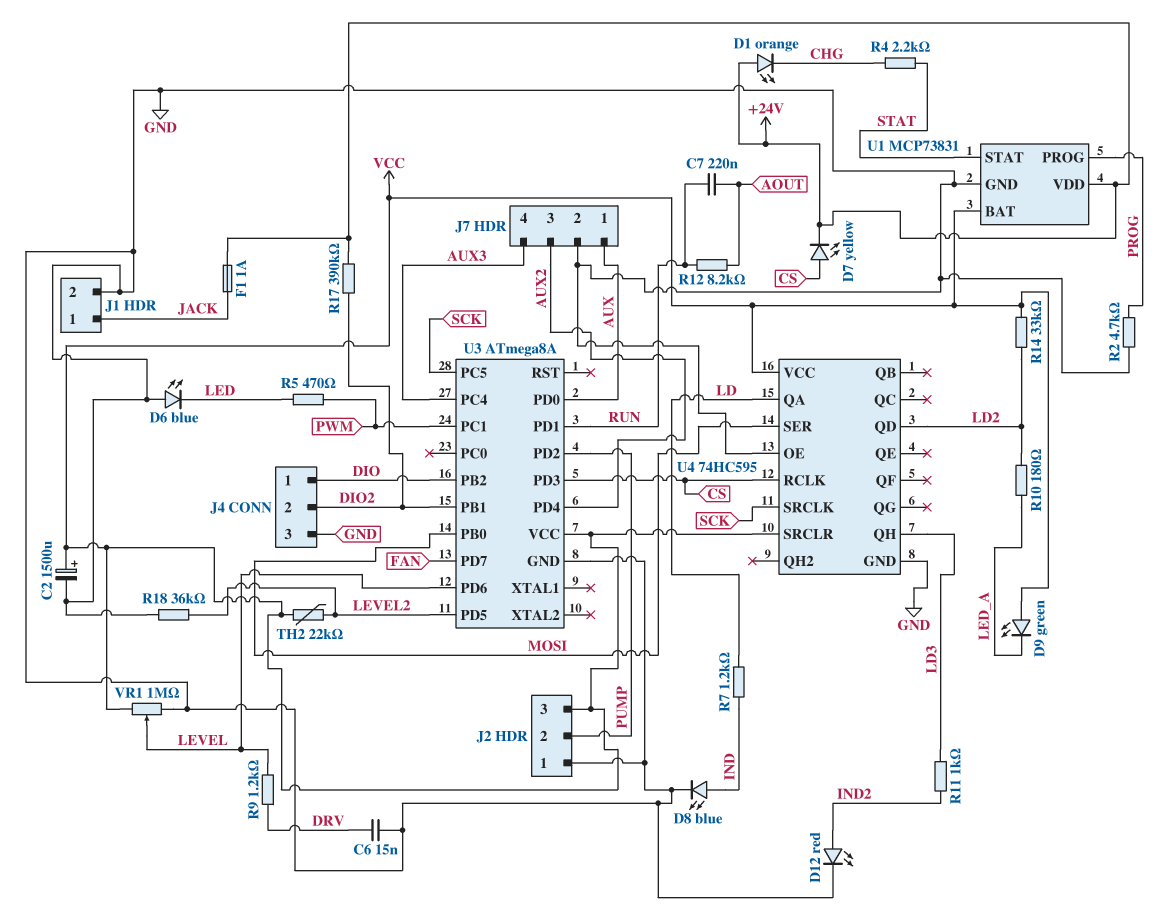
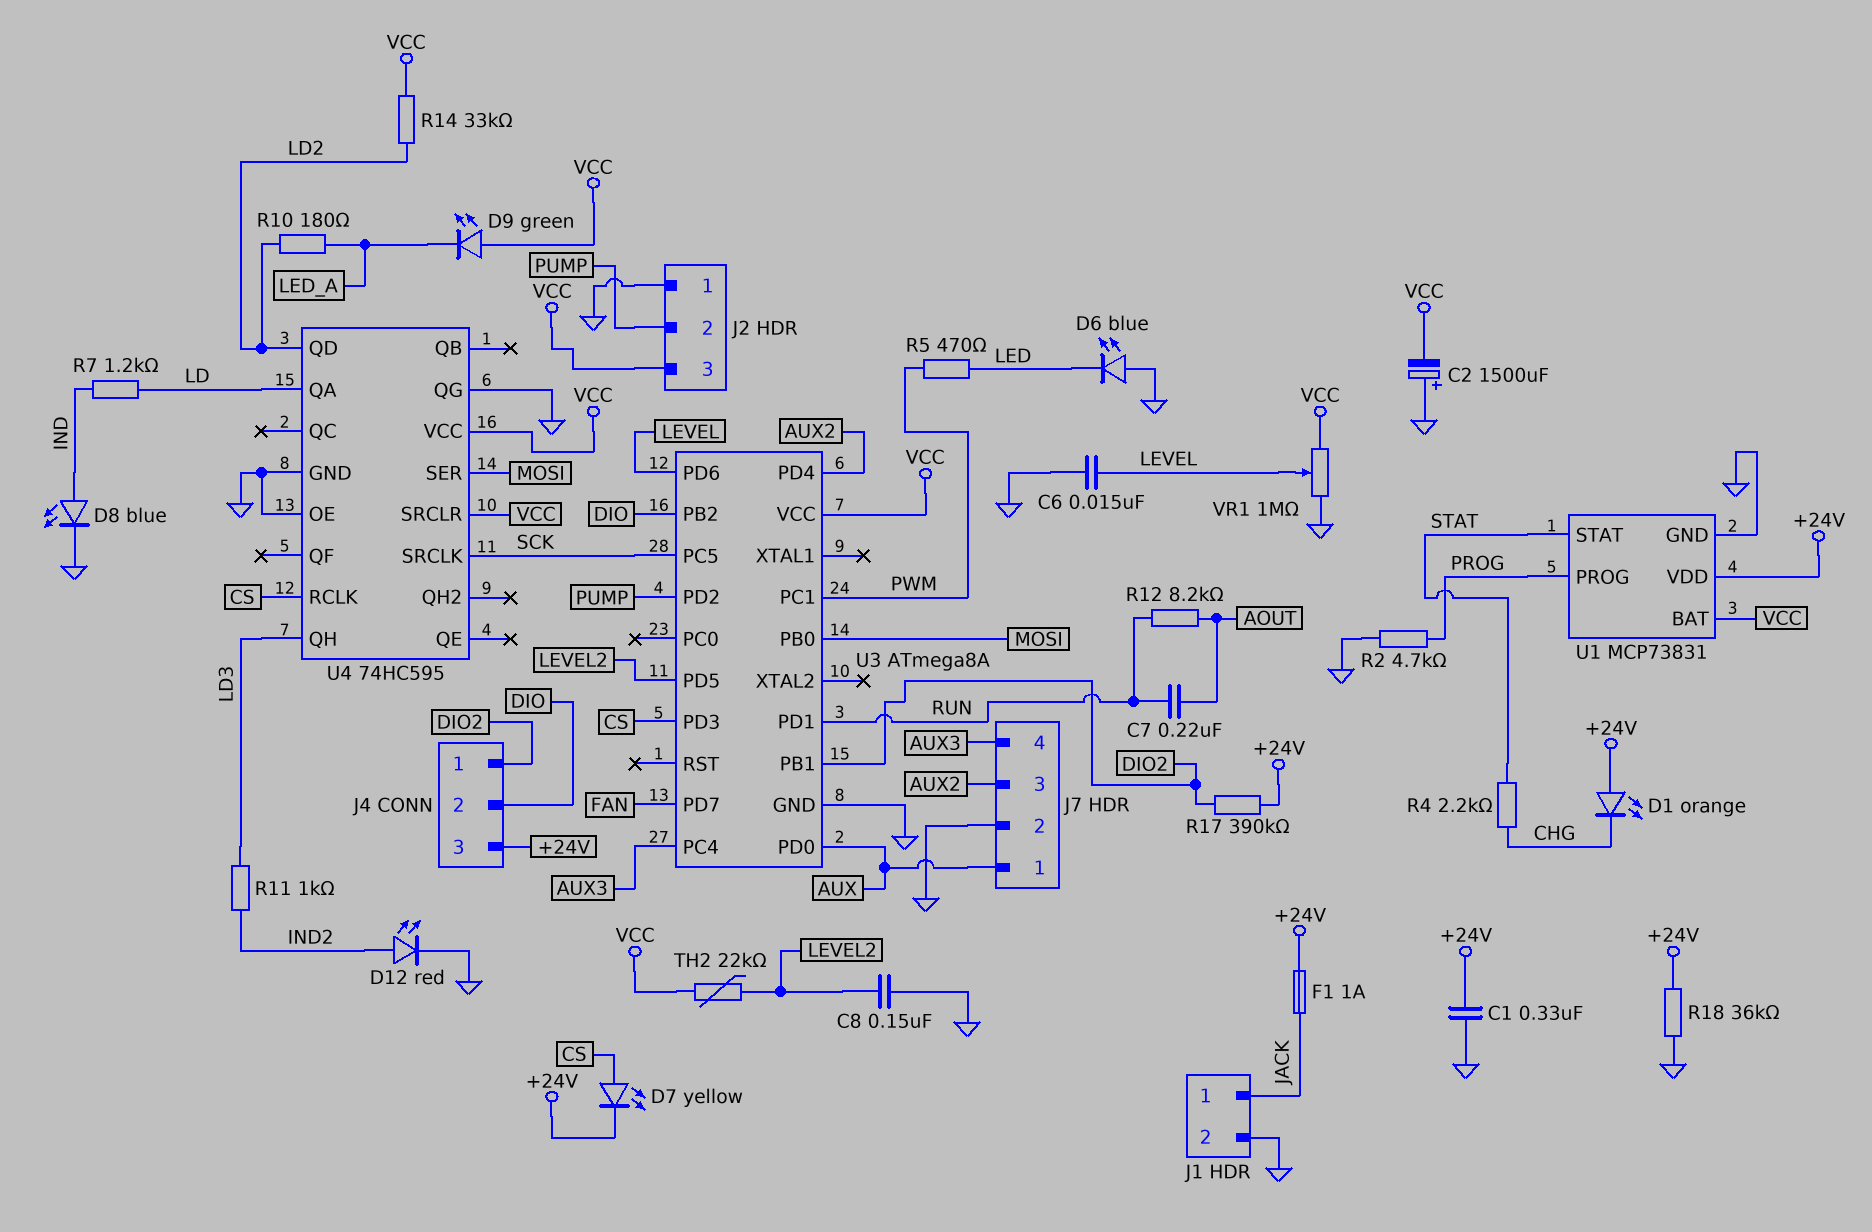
C1: none -> 330nF (+24V, GND)
C2: 1500uF (plus VCC, minus GND) -> 1500uF (plus GND, minus VCC)
C6: 15nF (DRV, GND) -> 15nF (GND, LEVEL)
C8: none -> 150nF (GND, LEVEL2)
J4 pin 1: DIO -> DIO2
J4 pin 2: DIO2 -> DIO
J4 pin 3: GND -> +24V
R9: 1.2k (DRV, LEVEL) -> none
R18: 36k (GND, LEVEL2) -> 36k (+24V, GND)
U4 pin QG: none -> GND

